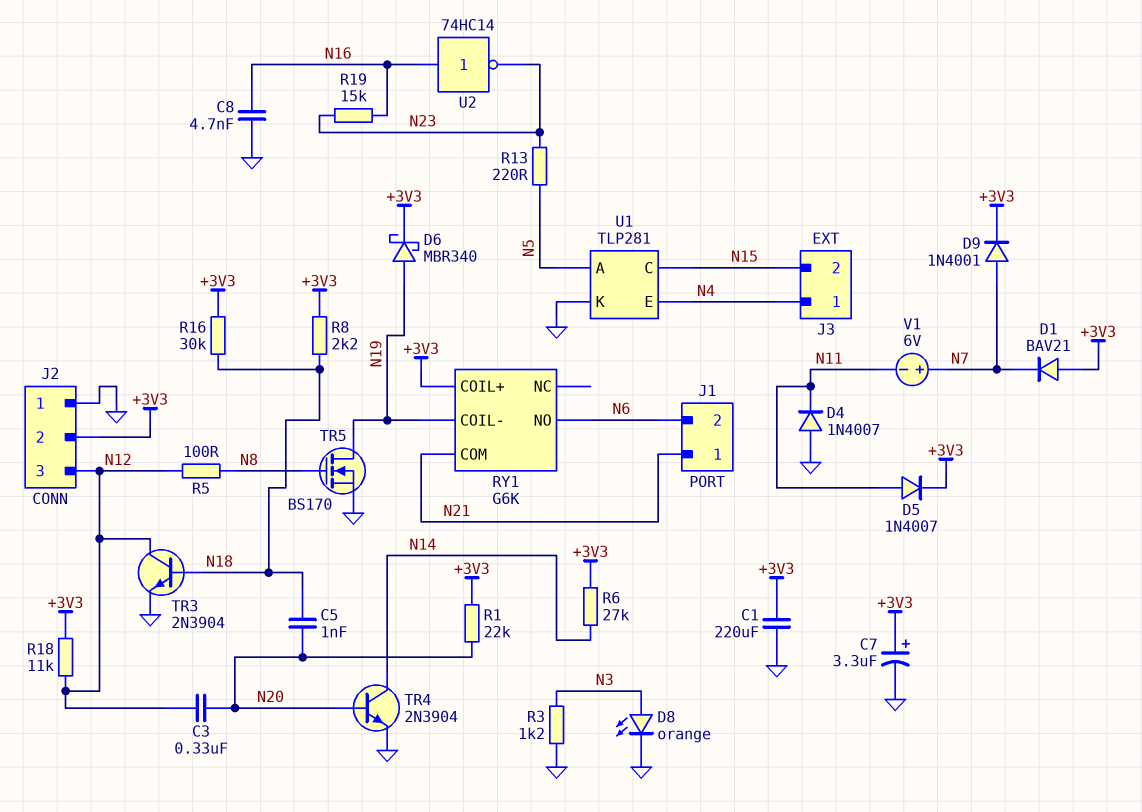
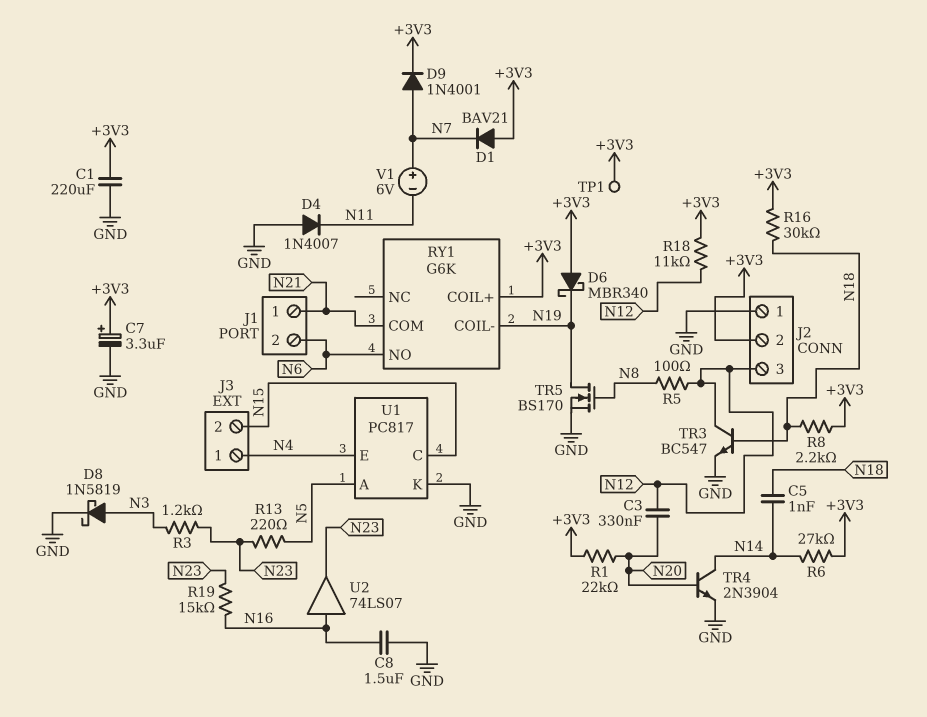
C5: 1nF (N18, N20) -> 1nF (N14, N18)
C8: 4.7nF (GND, N16) -> 1.5uF (GND, N16)
D5: diode 1N4007 (A N11, K +3V3) -> none
D6: schottky MBR340 (A N19, K +3V3) -> schottky MBR340 (A +3V3, K N19)
D8: LED orange (A N3, K GND) -> schottky 1N5819 (A N3, K GND)
R3: 1.2k (GND, N3) -> 1.2k (N3, N23)
TP1: none -> test point (+3V3)
TR3: NPN 2N3904 (B N18, C N12, E GND) -> NPN BC547 (B N18, C N12, E GND)
U1: TLP281 -> PC817
U2: NOT 74HC14 (in N16, out N23) -> buffer 74LS07 (in N16, out N23)

